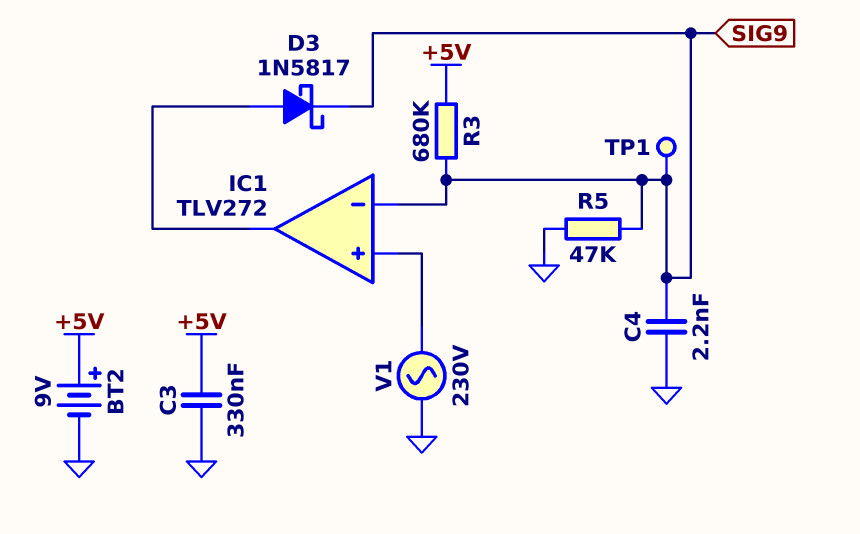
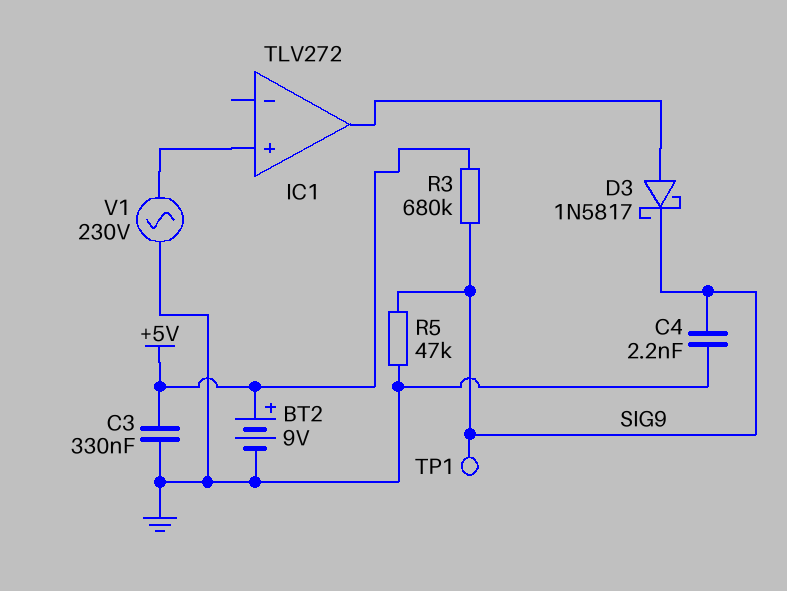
IC1 pin in-: SIG9 -> none

